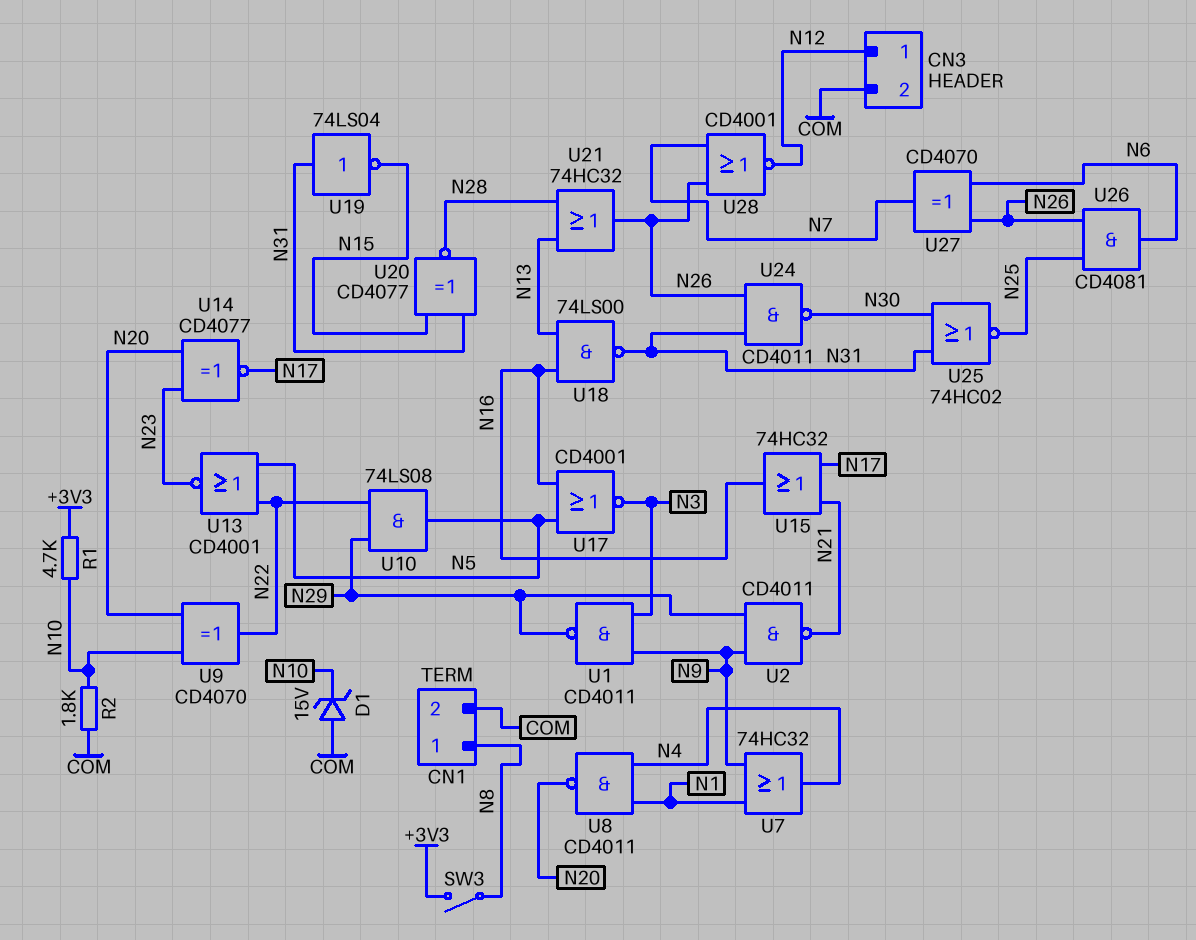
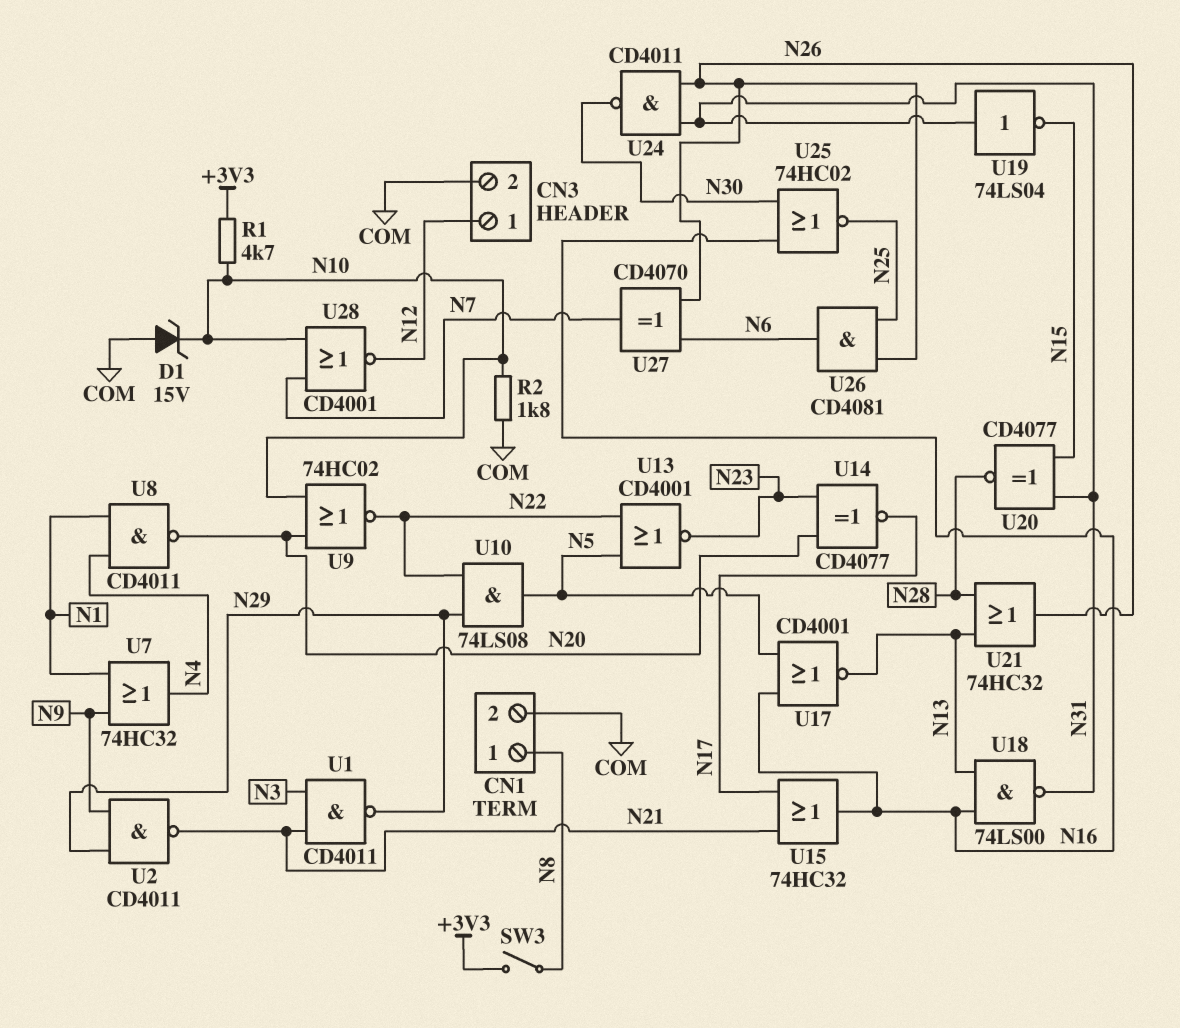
U1: NAND CD4011 (in N3, in N9, out N29) -> NAND CD4011 (in N3, in N21, out N29)
U9: XOR CD4070 (in N10, in N20, out N22) -> NOR 74HC02 (in N10, in N20, out N22)
U17: NOR CD4001 (in N5, in N16, out N3) -> NOR CD4001 (in N5, in N16, out N13)
U25: NOR 74HC02 (in N30, in N31, out N25) -> NOR 74HC02 (in N16, in N30, out N25)
U28: NOR CD4001 (in N7, in N26, out N12) -> NOR CD4001 (in N7, in N10, out N12)

